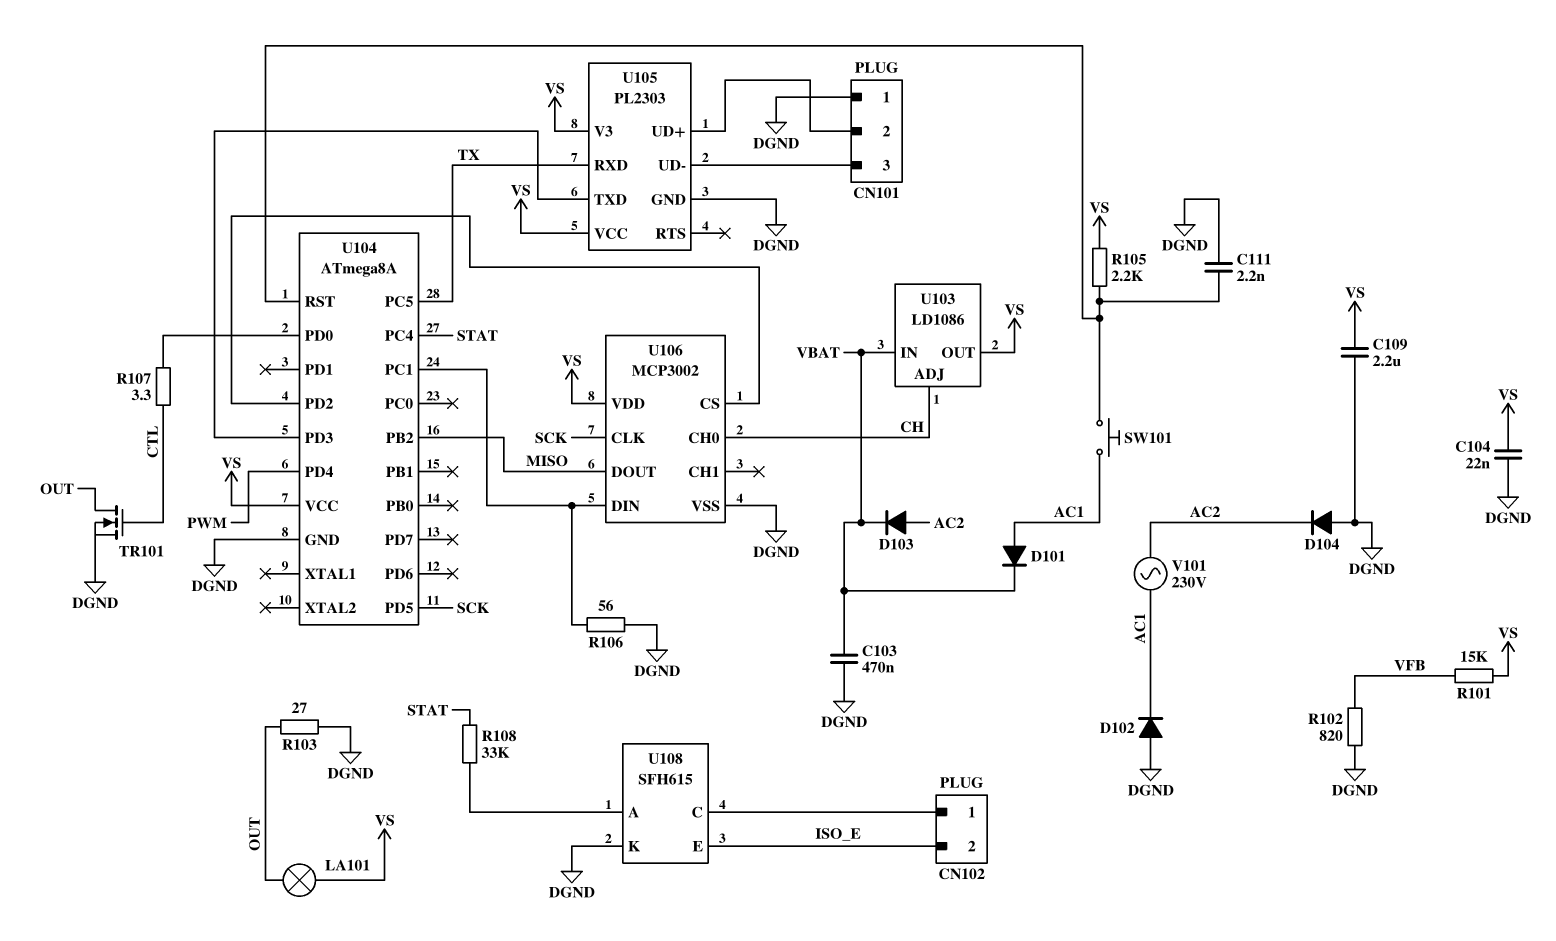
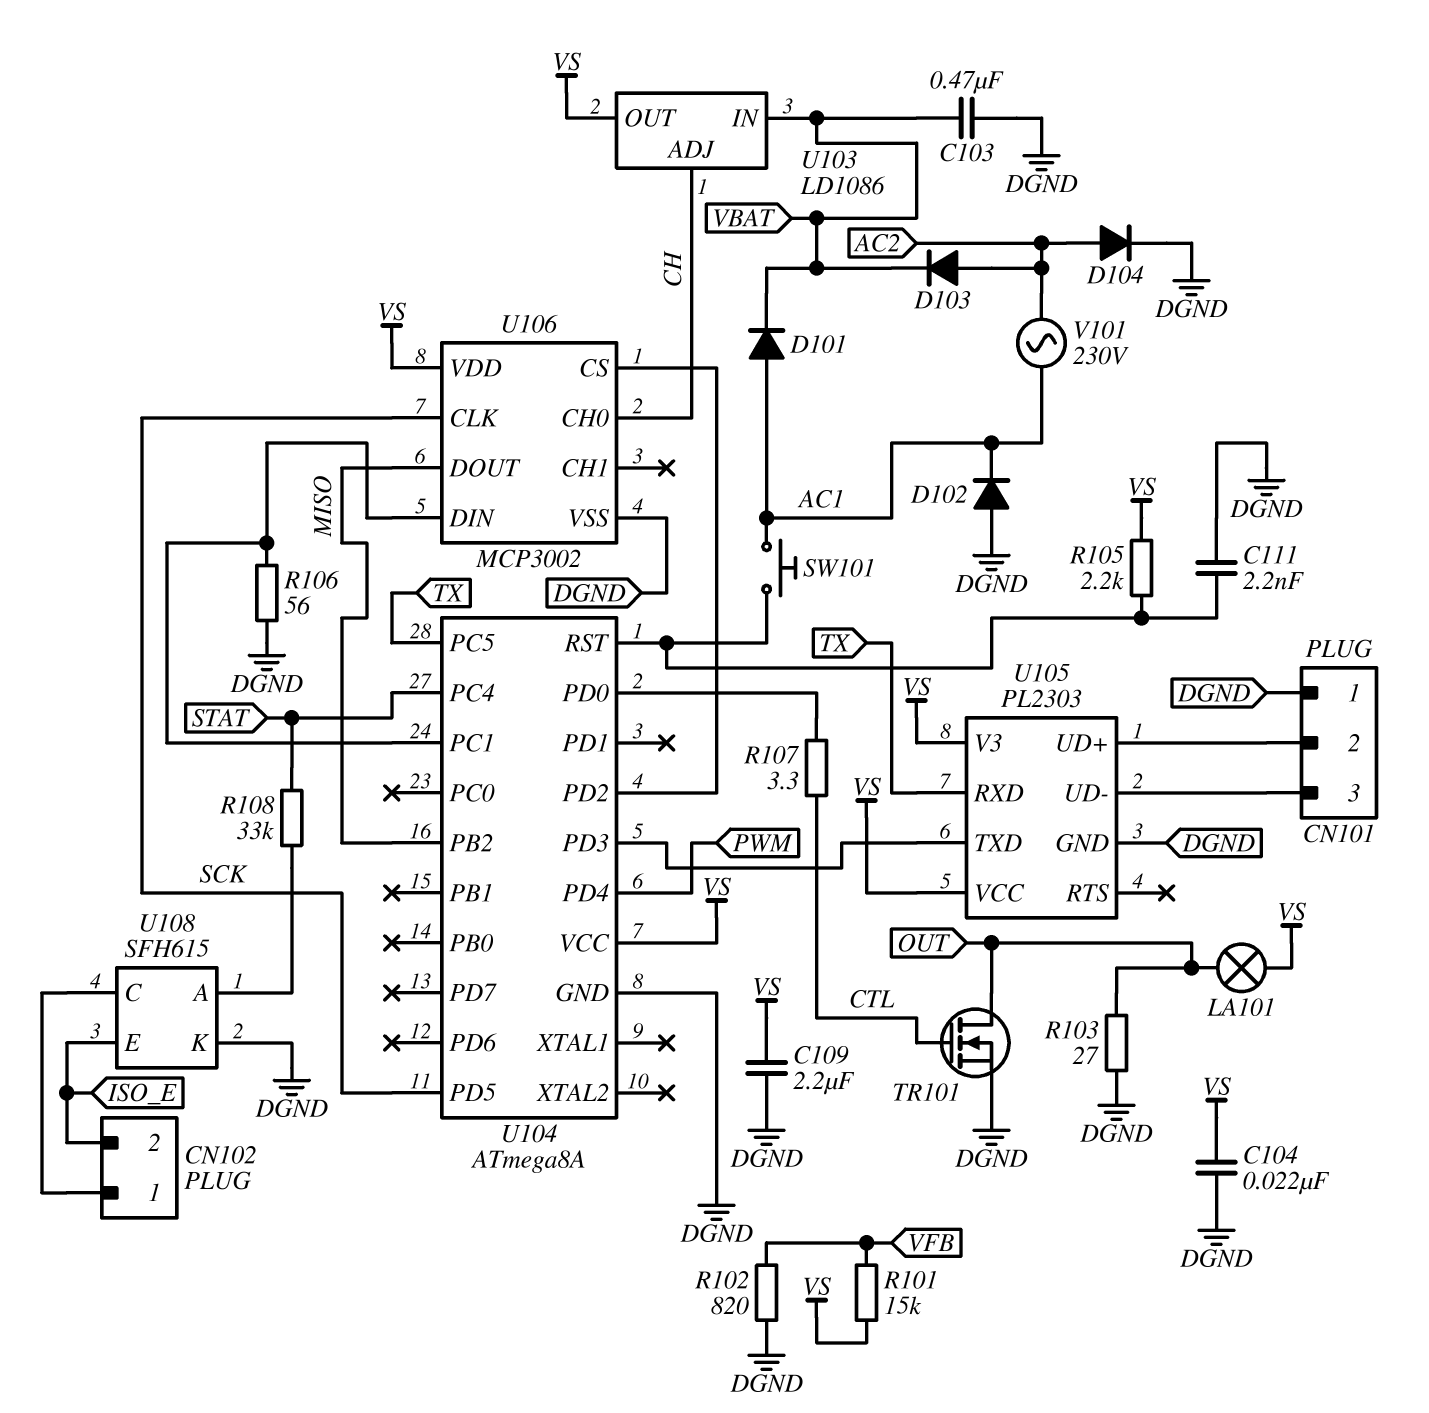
D104: diode (A DGND, K AC2) -> diode (A AC2, K DGND)

